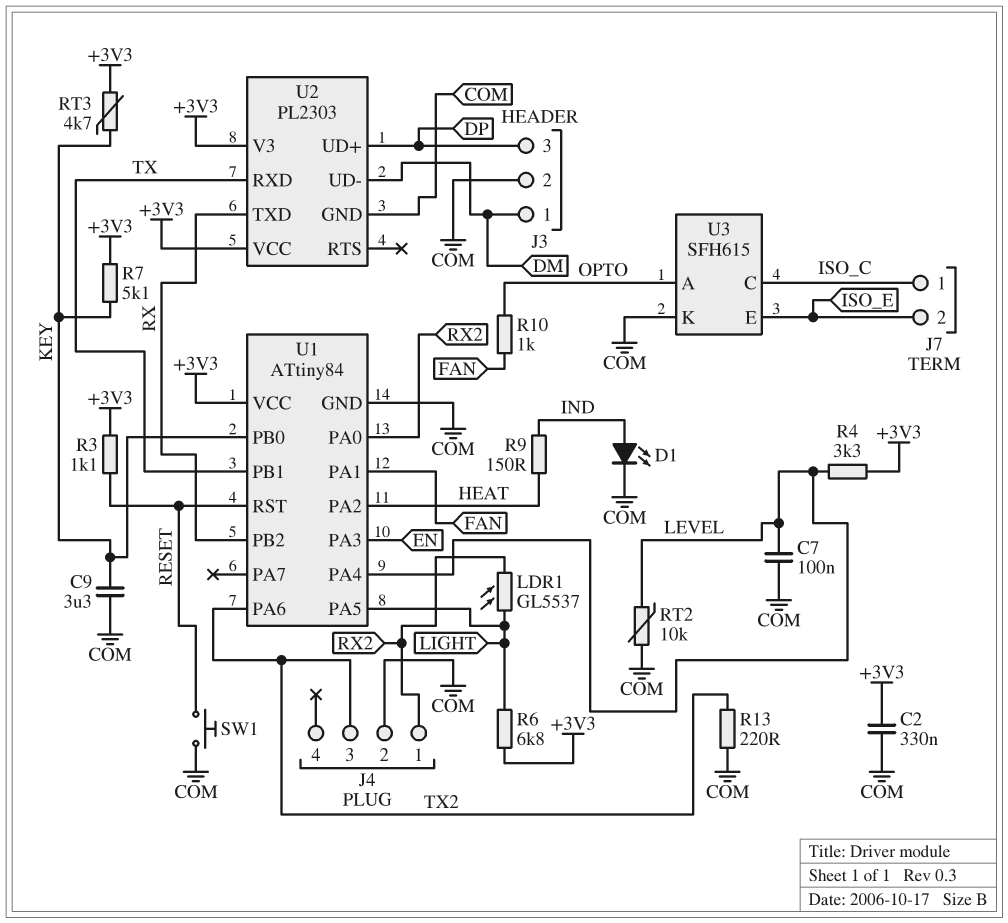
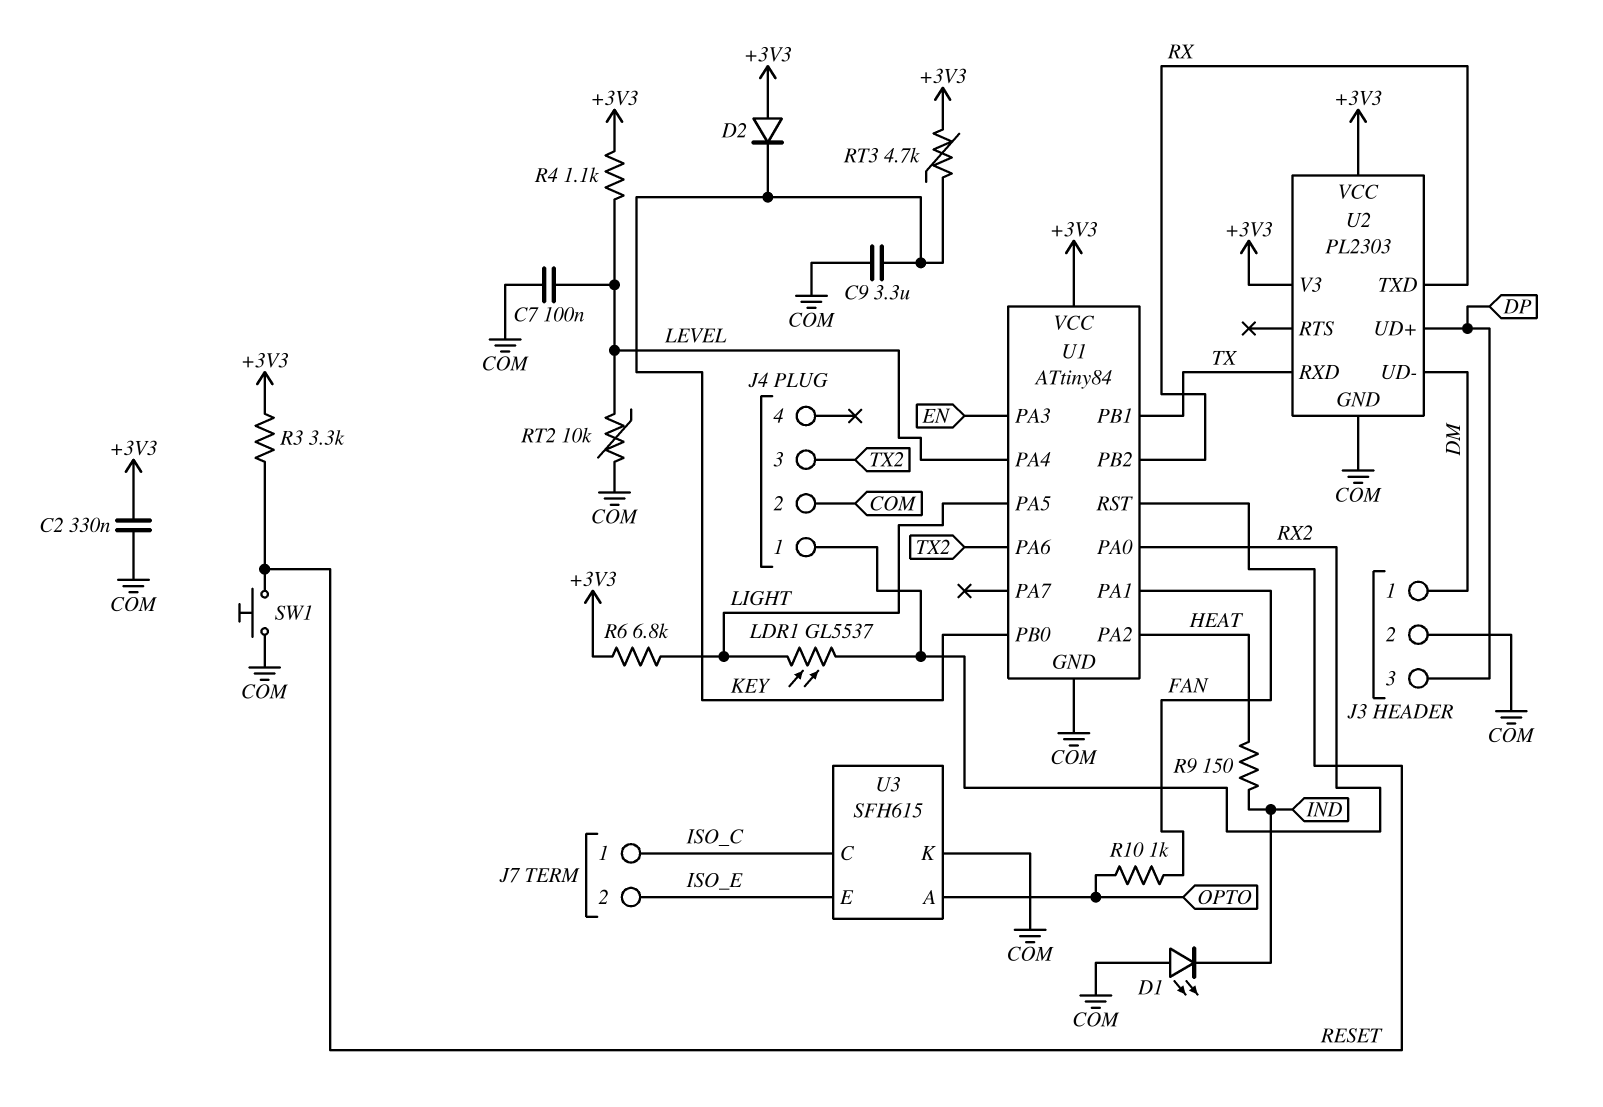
D1: LED (A IND, K COM) -> LED (A COM, K IND)
D2: none -> diode (A +3V3, K KEY)
R3: 1.1k (+3V3, RESET) -> 3.3k (+3V3, RESET)
R4: 3.3k (+3V3, LEVEL) -> 1.1k (+3V3, LEVEL)
R7: 5.1k (+3V3, KEY) -> none
R13: 220 (COM, TX2) -> none

